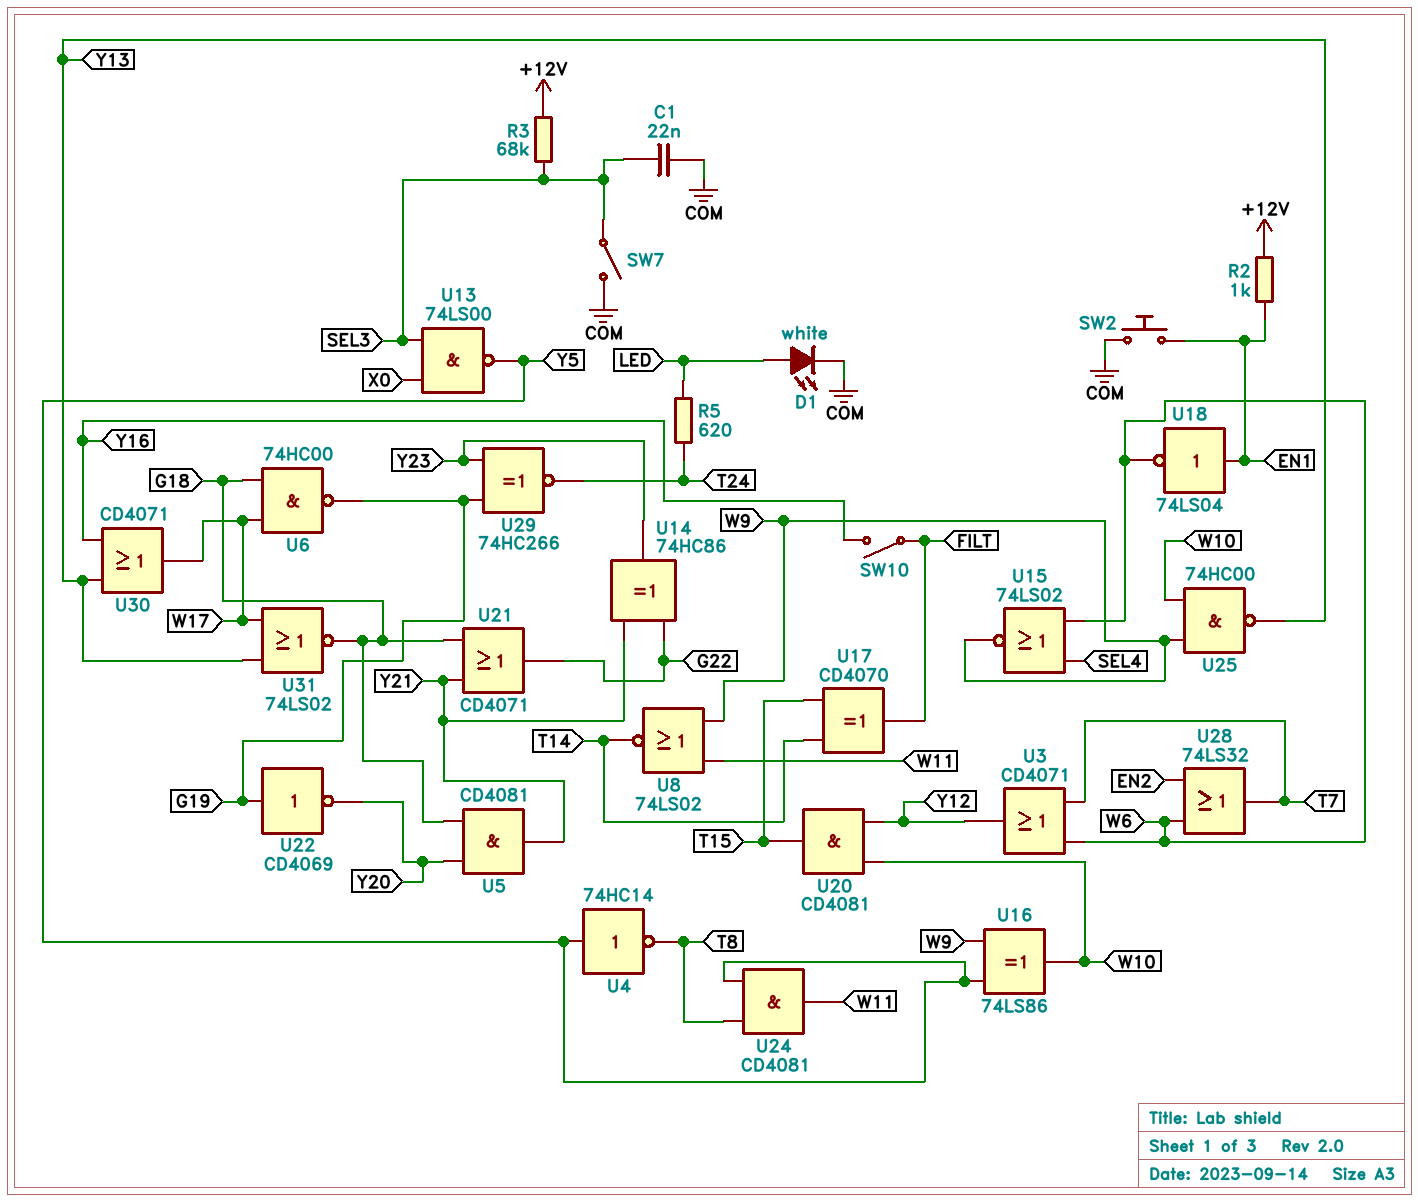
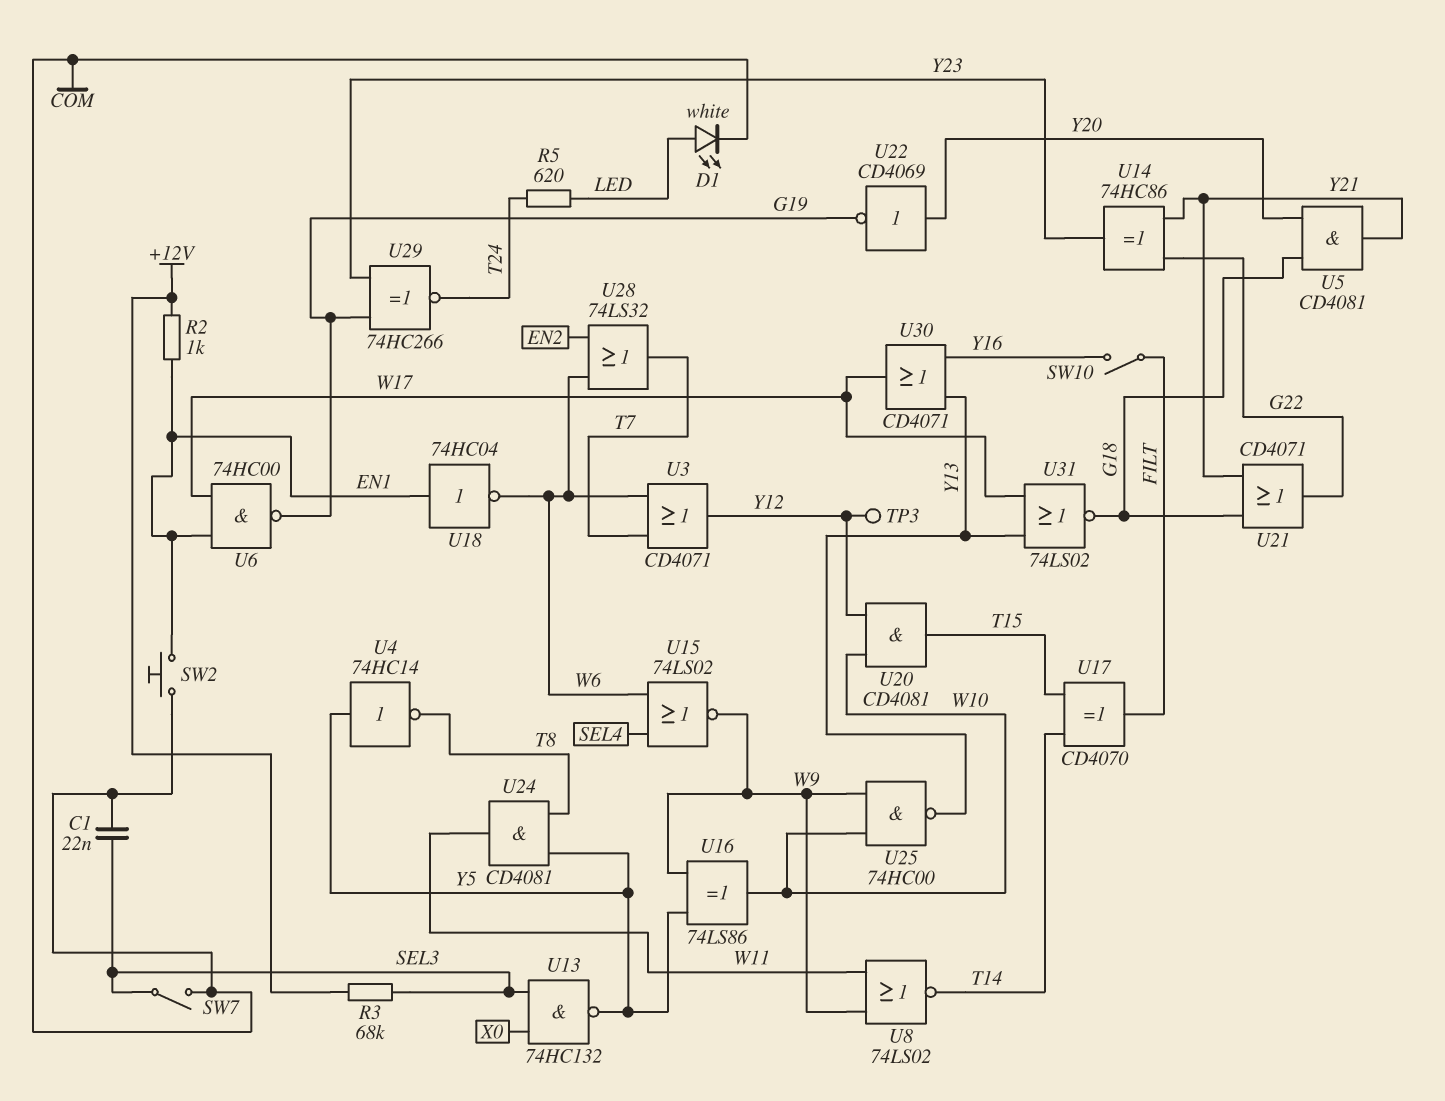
TP3: none -> test point (Y12)
U6: NAND 74HC00 (in G18, in W17, out G19) -> NAND 74HC00 (in EN1, in W17, out G19)
U13: NAND 74LS00 (in SEL3, in X0, out Y5) -> NAND 74HC132 (in SEL3, in X0, out Y5)
U18: NOT 74LS04 (in EN1, out W6) -> NOT 74HC04 (in EN1, out W6)
U22: NOT CD4069 (in G19, out Y20) -> NOT CD4069 (in Y20, out G19)

